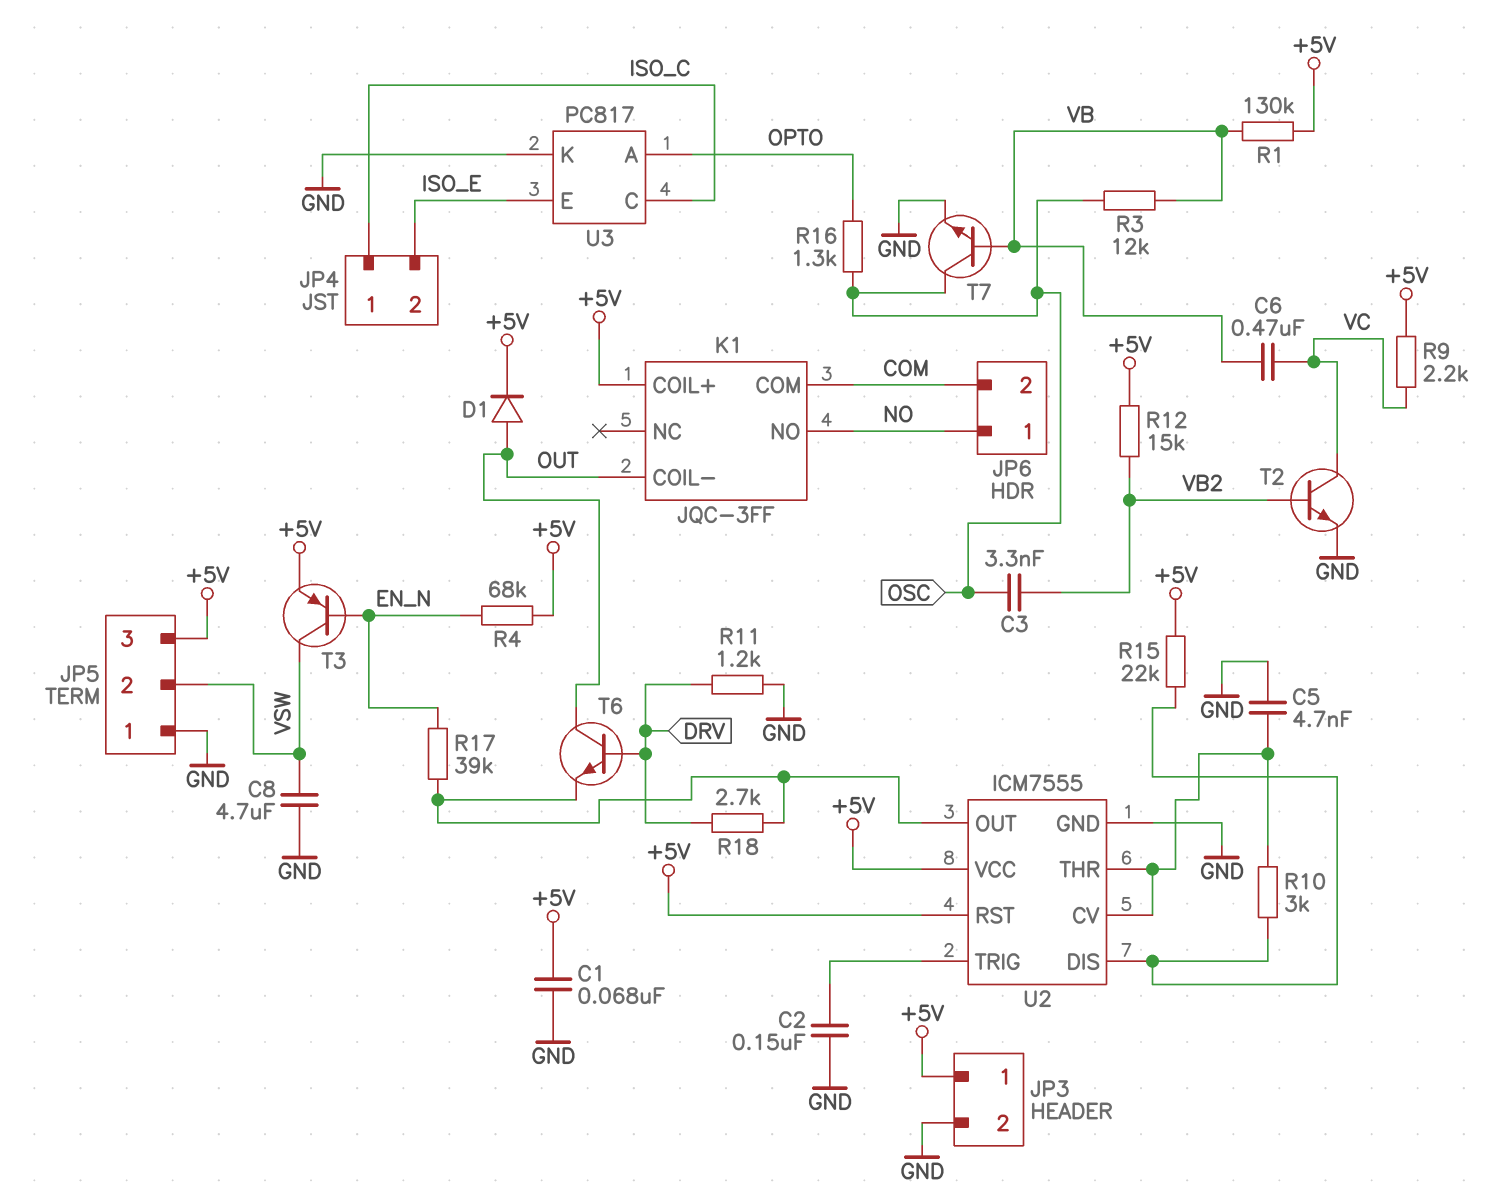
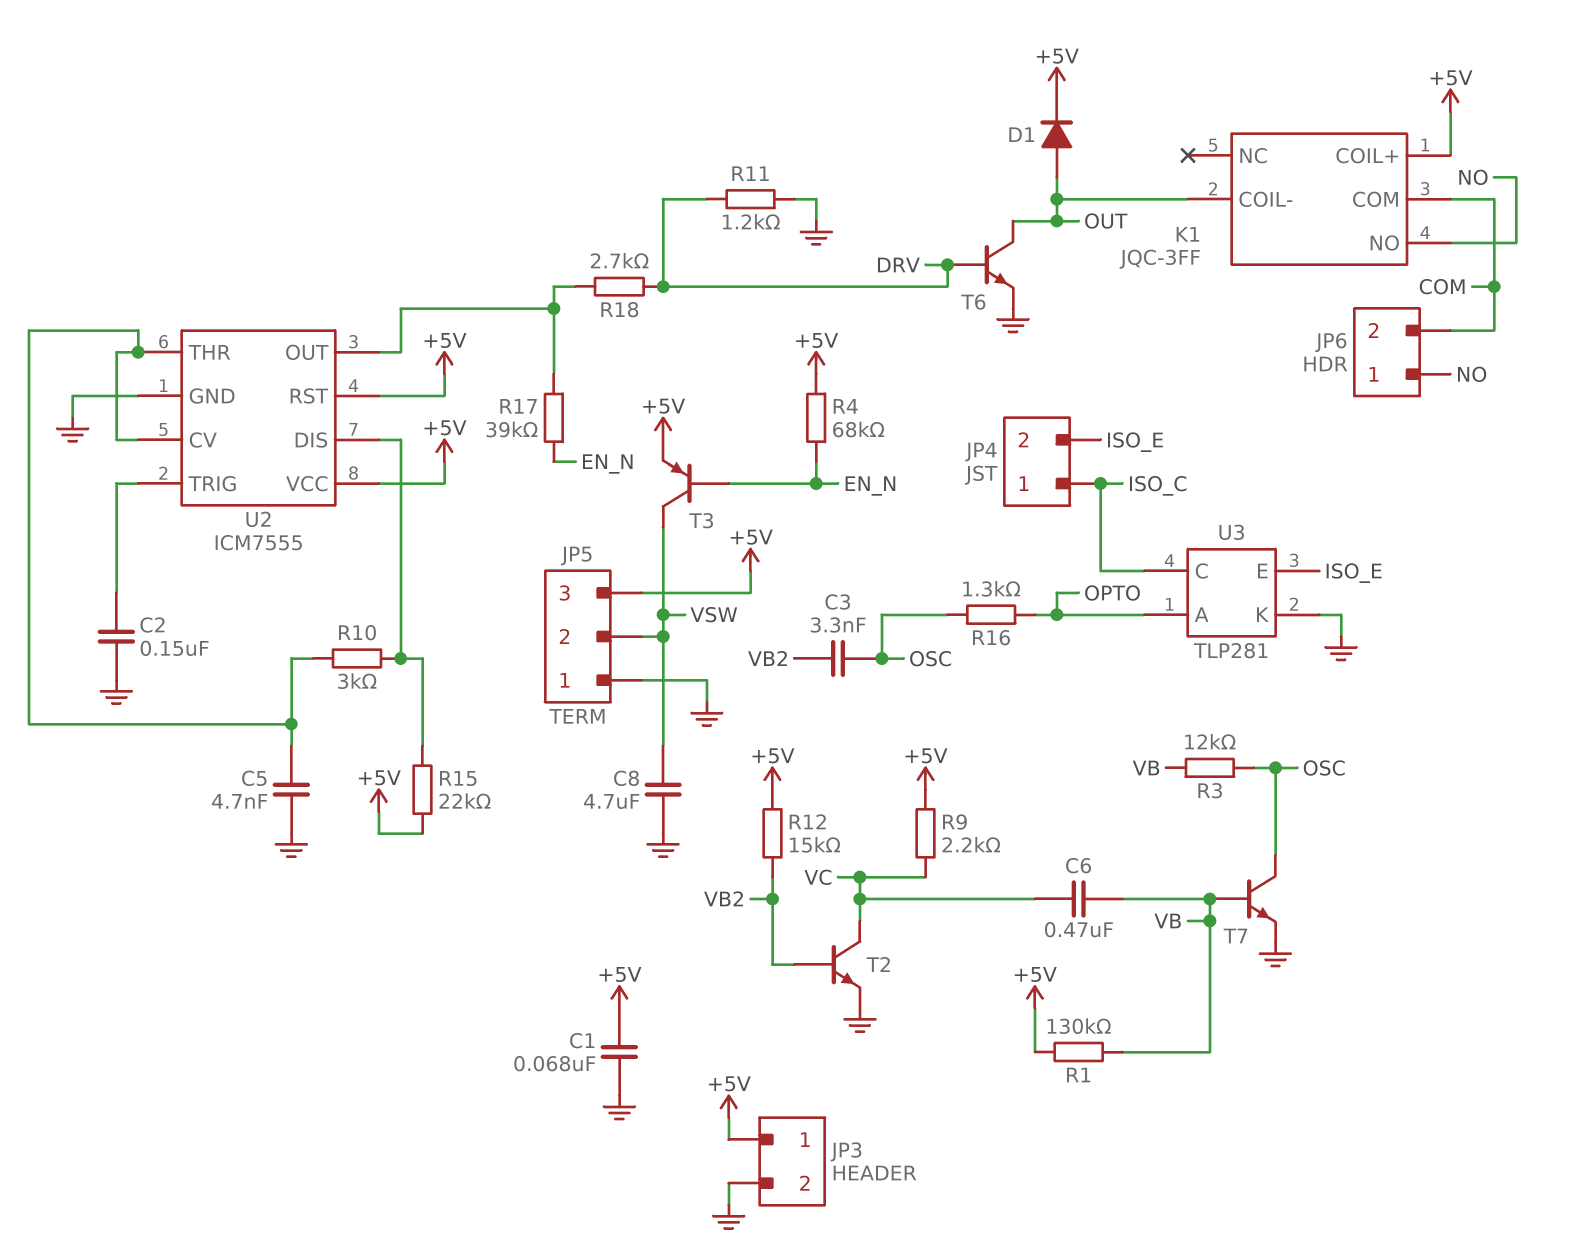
T6: NPN (B DRV, C OUT, E U2/OUT) -> NPN (B DRV, C OUT, E GND)
U3: PC817 -> TLP281

